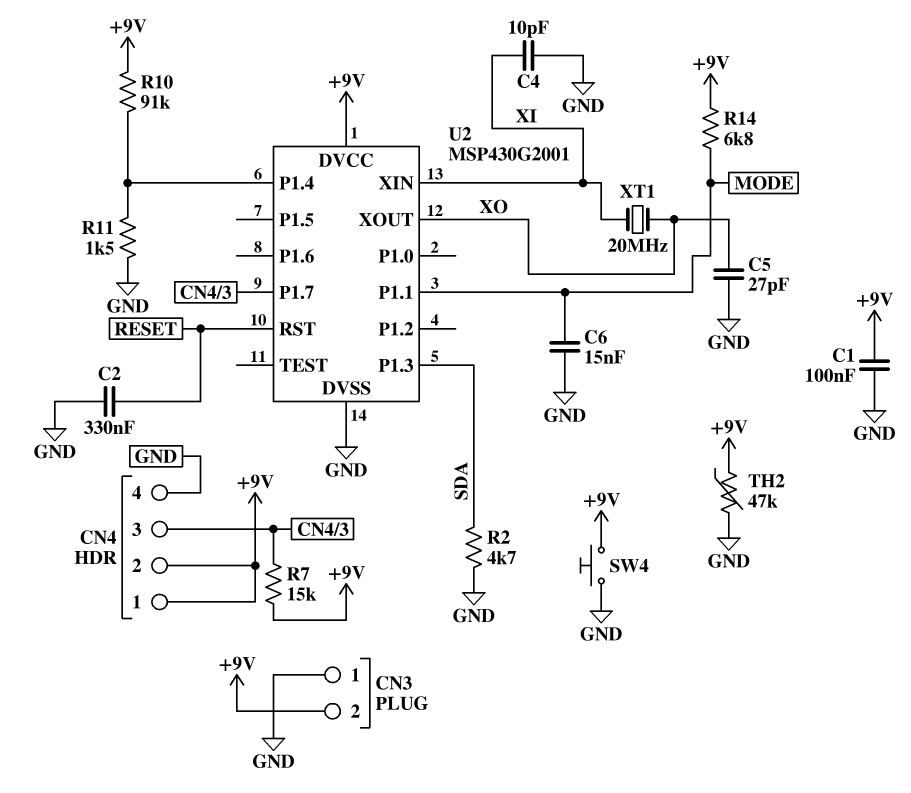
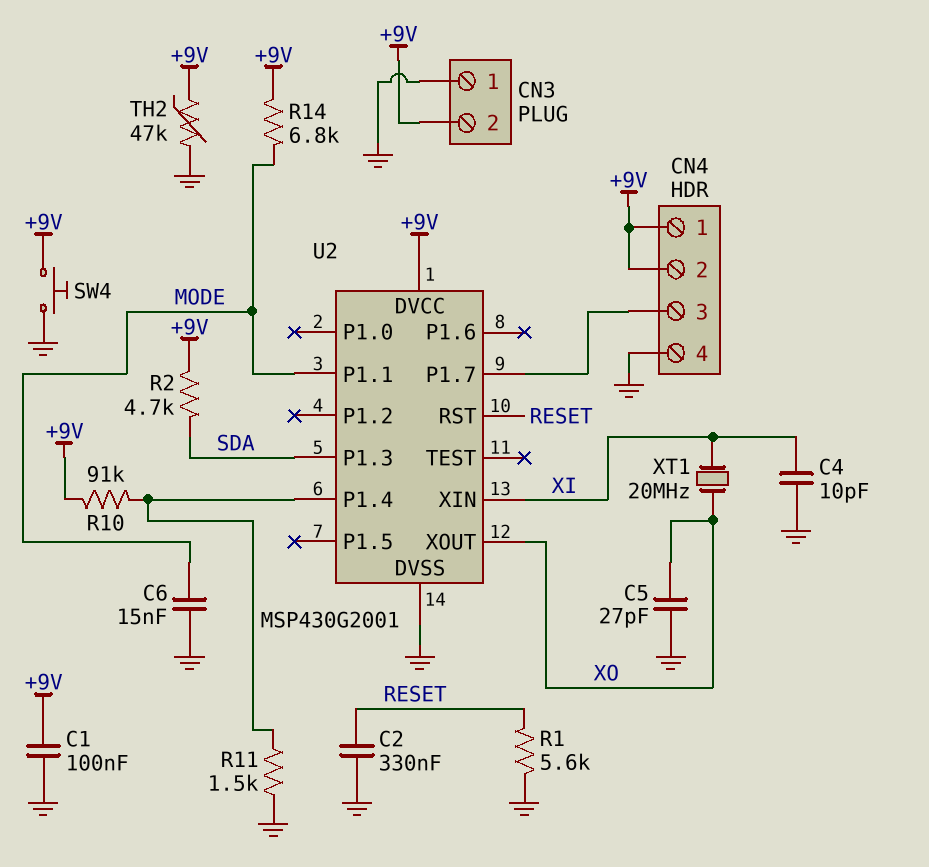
R1: none -> 5.6k (GND, RESET)
R2: 4.7k (GND, SDA) -> 4.7k (+9V, SDA)
R7: 15k (+9V, CN4/3) -> none

